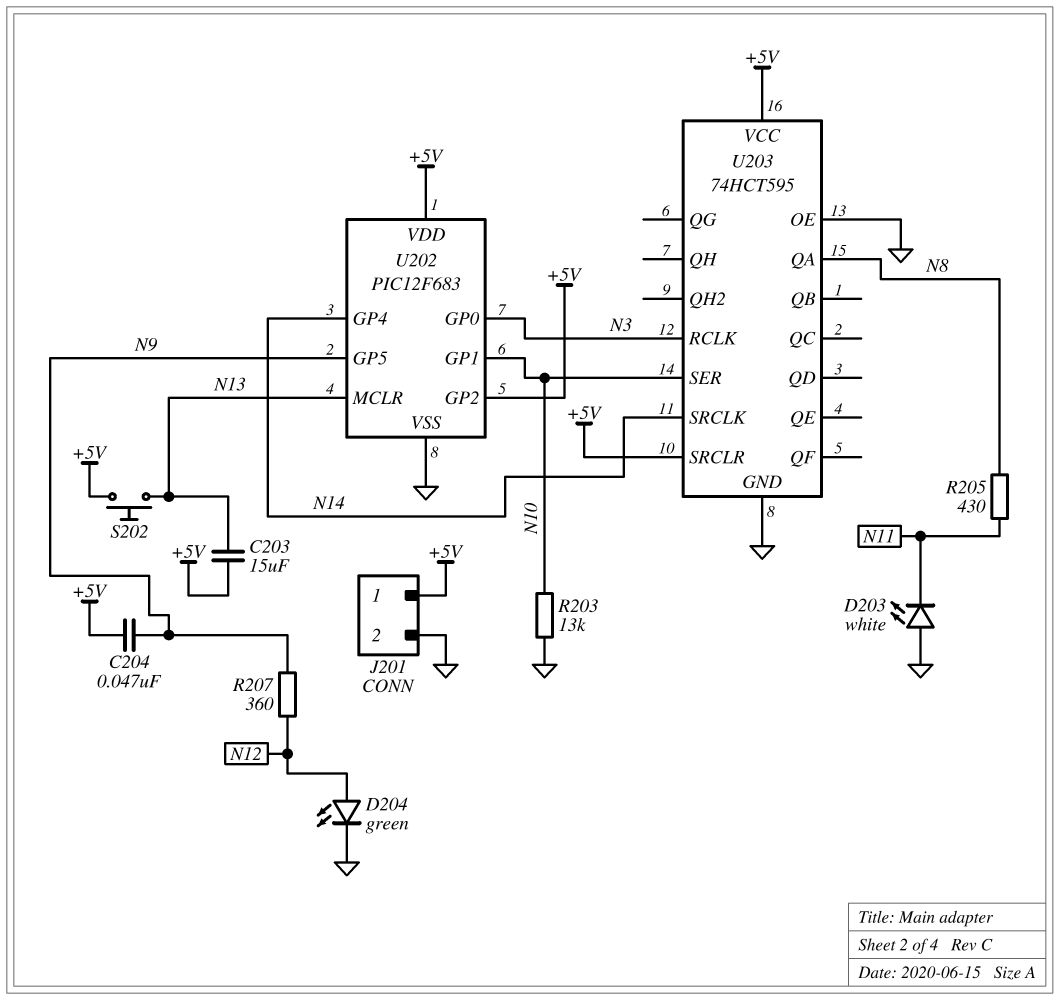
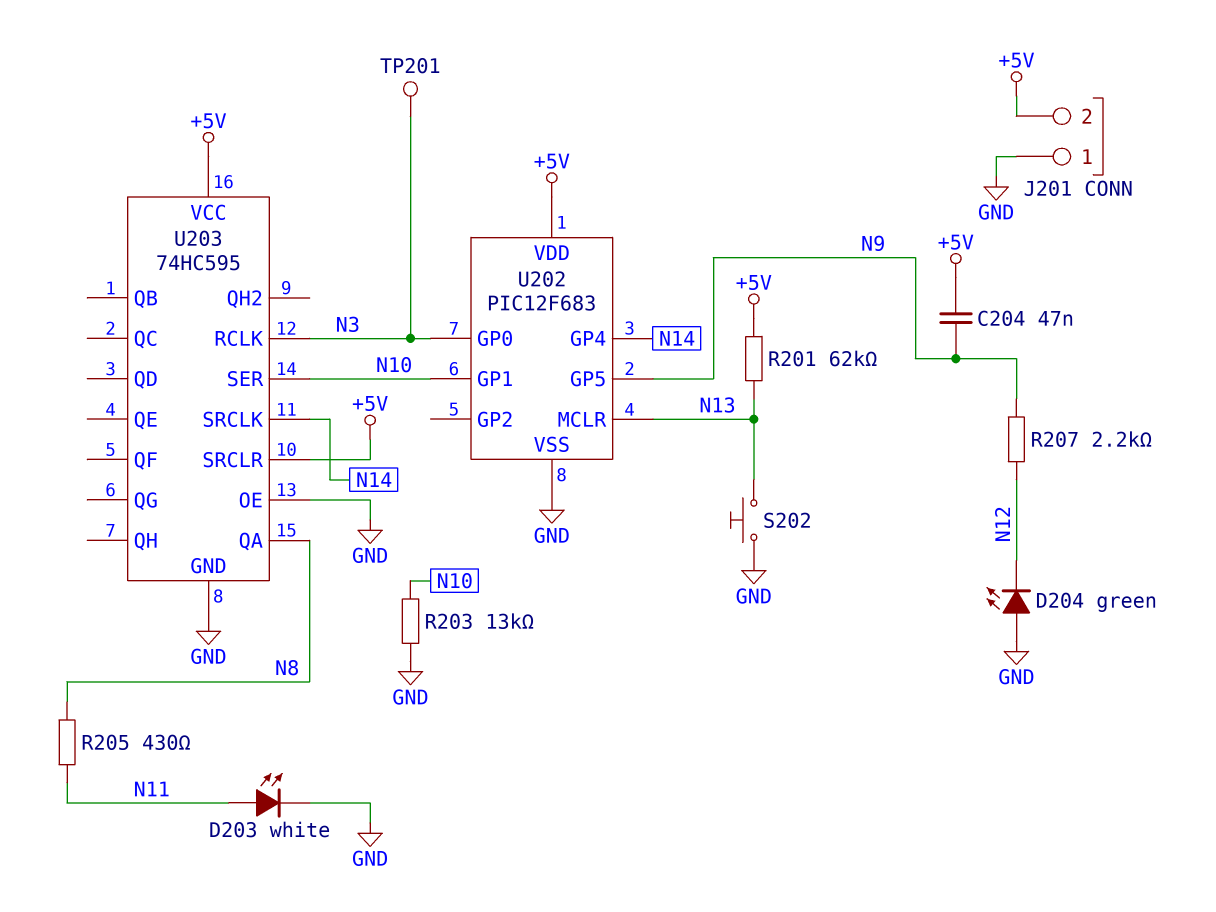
C203: 15uF (+5V, N13) -> none
D203: LED white (A GND, K N11) -> LED white (A N11, K GND)
D204: LED green (A N12, K GND) -> LED green (A GND, K N12)
J201 pin 1: +5V -> GND
J201 pin 2: GND -> +5V
R201: none -> 62k (+5V, N13)
R207: 360 (N9, N12) -> 2.2k (N9, N12)
S202: button (+5V, N13) -> button (GND, N13)
TP201: none -> test point (N3)
U202 pin GP2: +5V -> none
U203: 74HCT595 -> 74HC595

